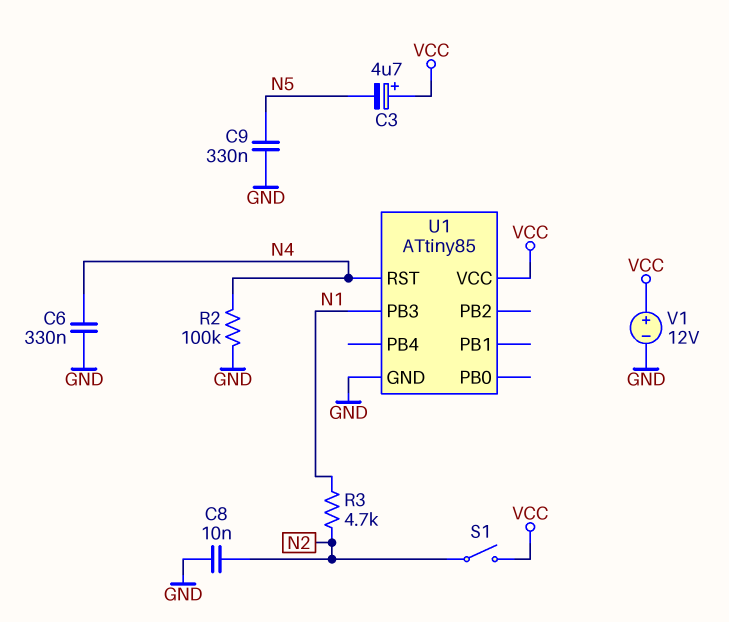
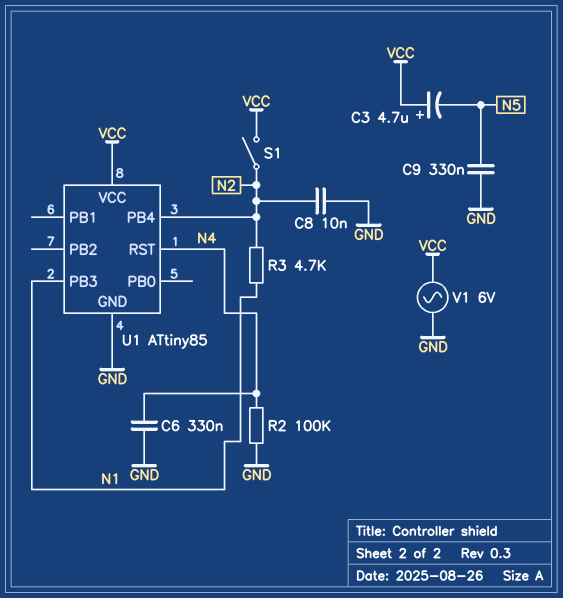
U1 pin PB4: none -> N2
V1: 12V (plus VCC, minus GND) -> AC 6V (GND, VCC)

